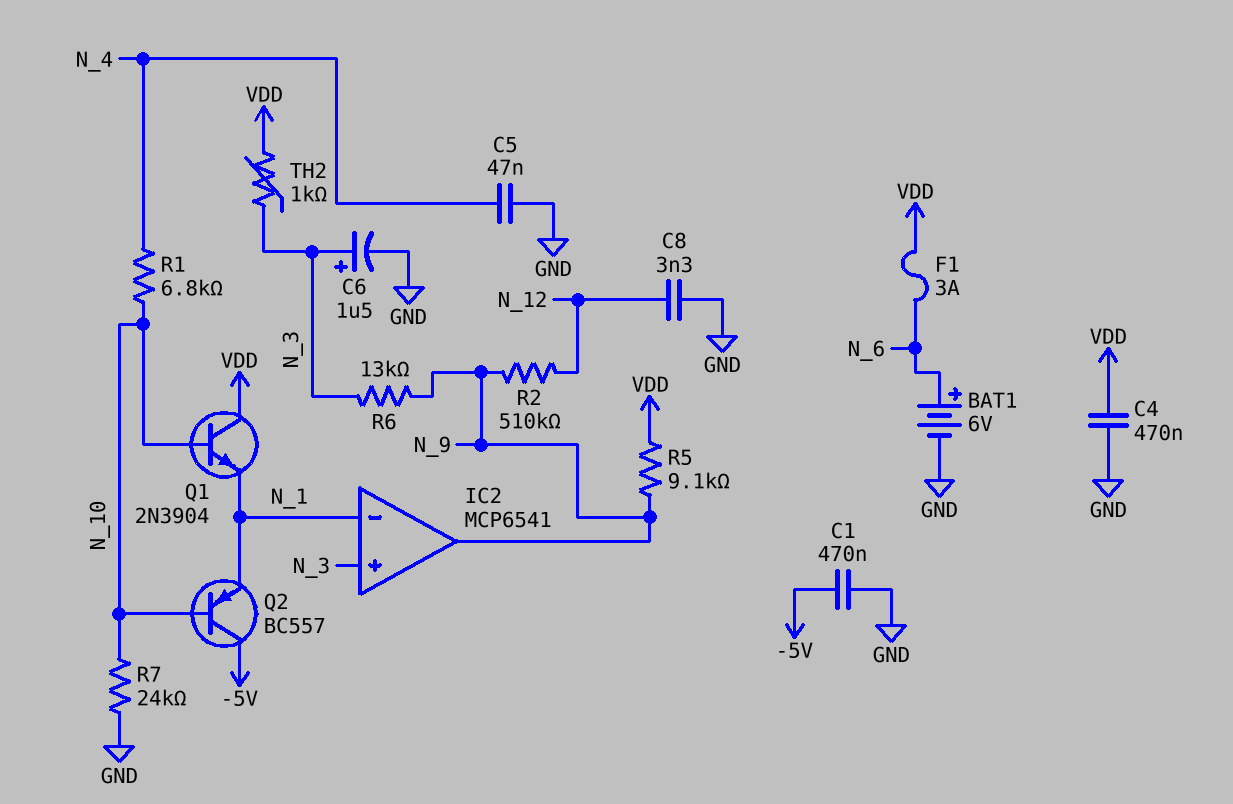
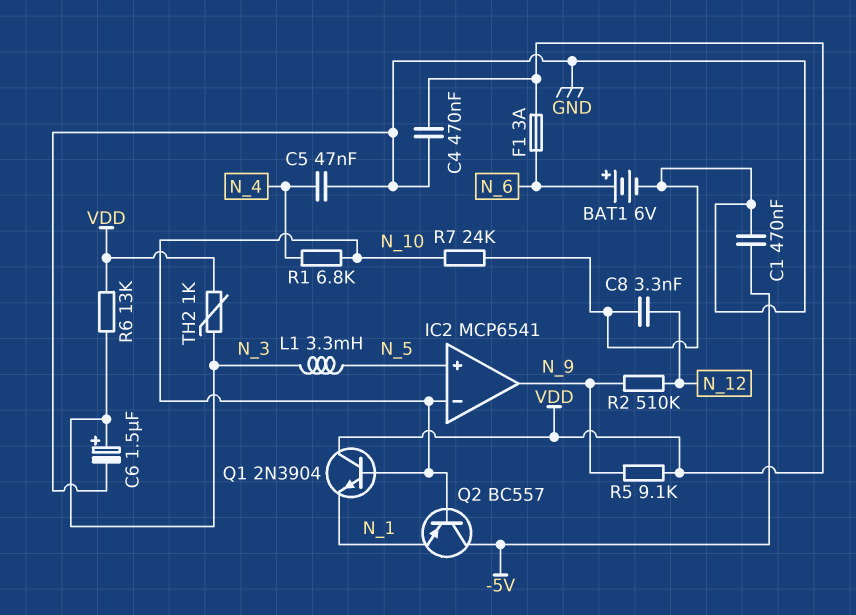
IC2 pin in+: N_3 -> N_5
IC2 pin in-: N_1 -> N_10
L1: none -> 3.3mH (N_3, N_5)
R6: 13k (N_3, N_9) -> 13k (N_3, VDD)

